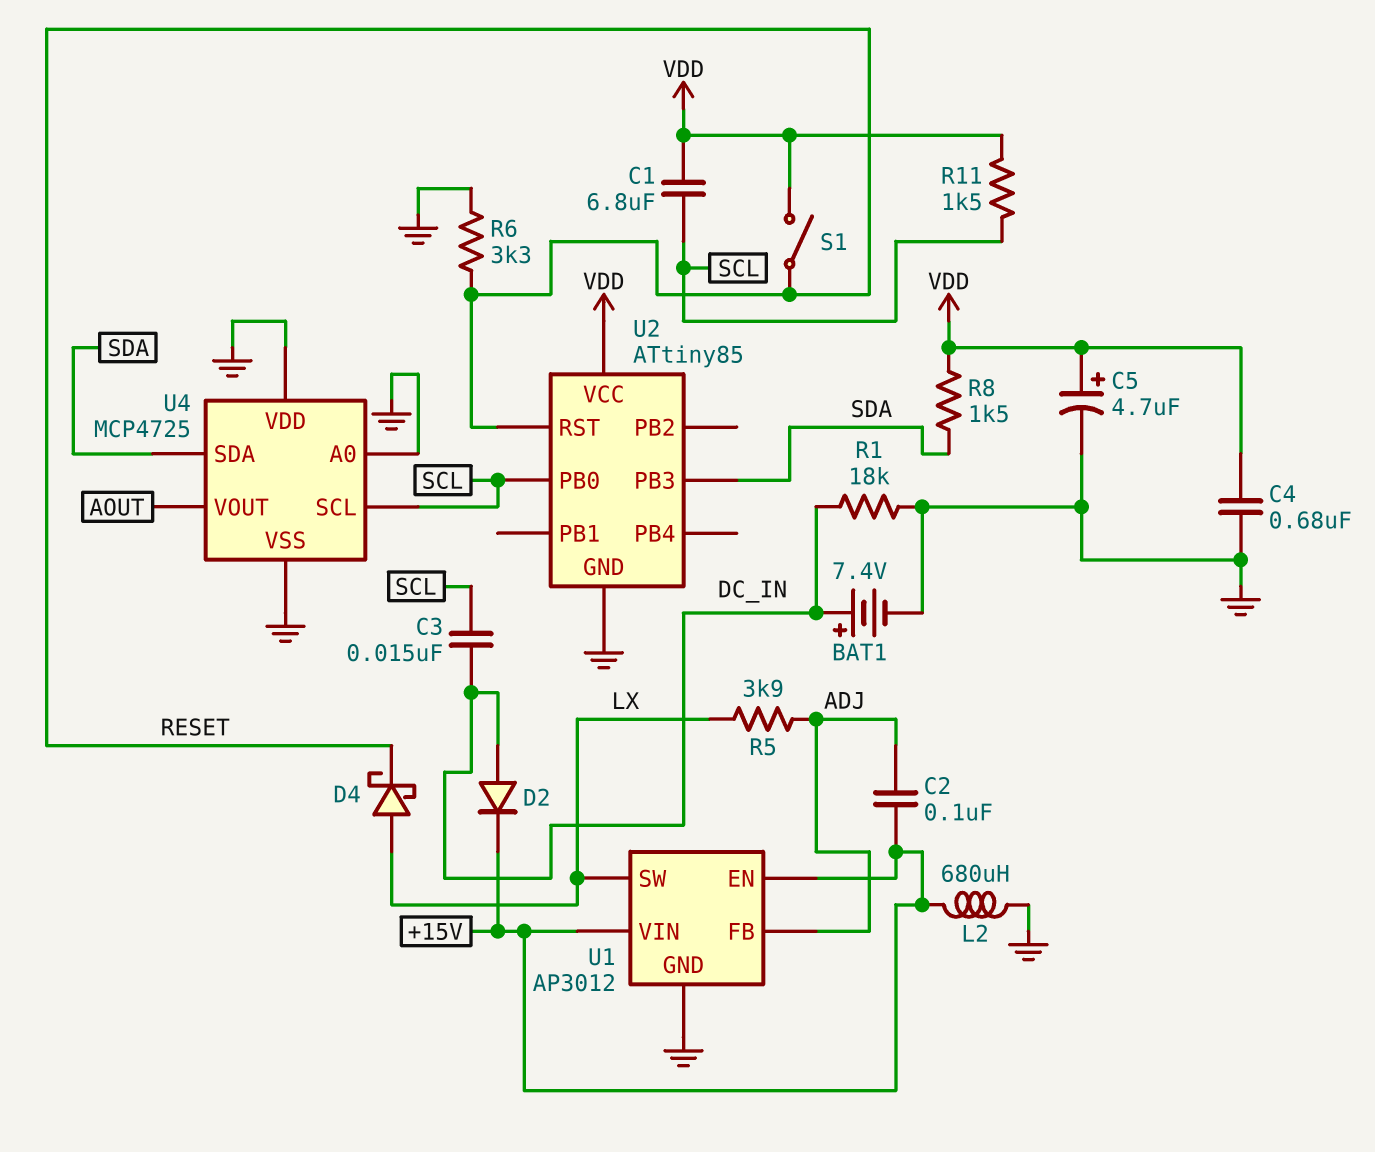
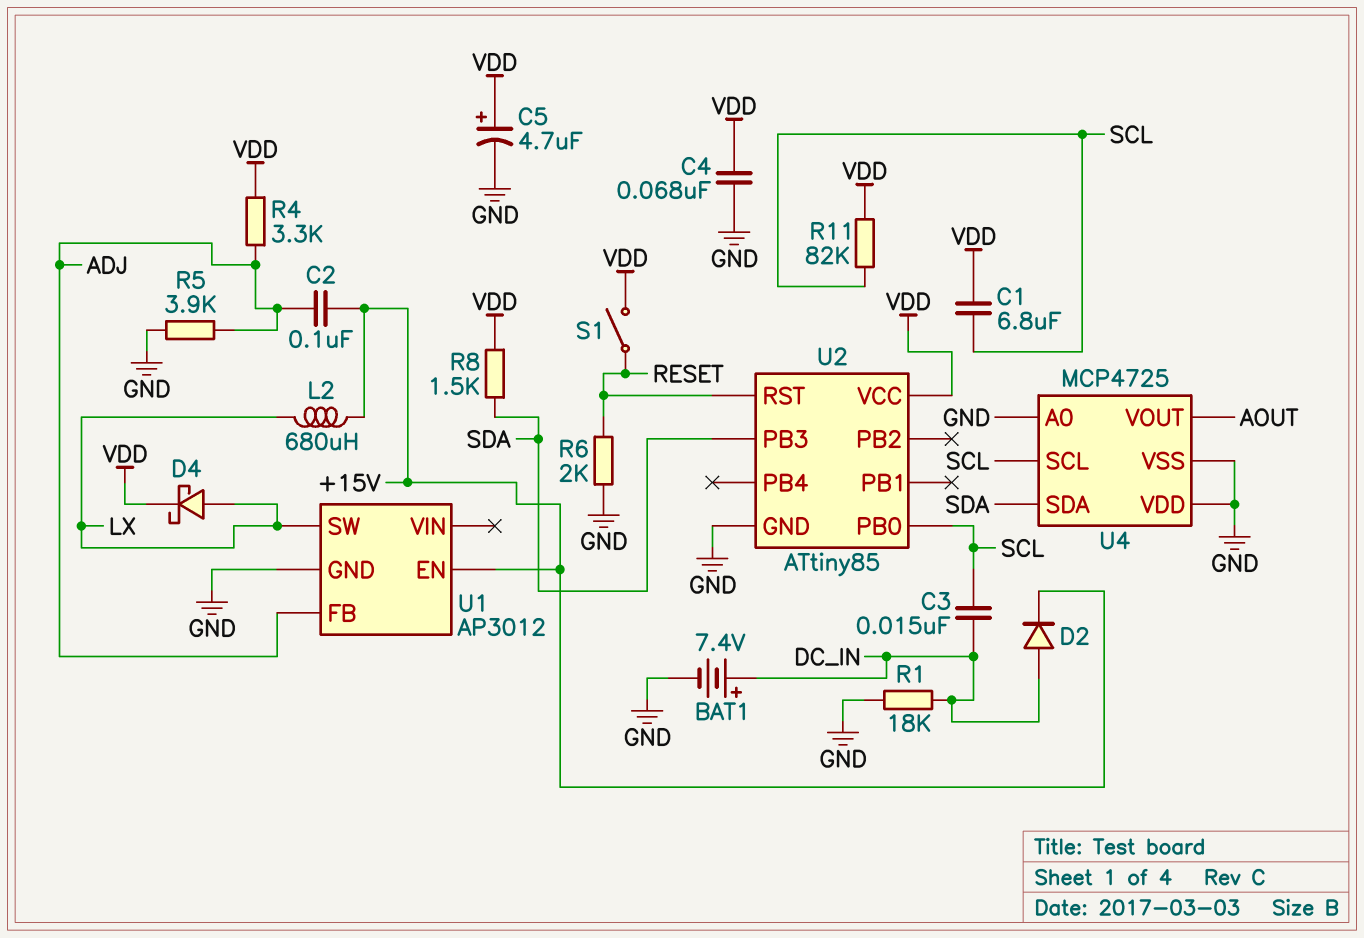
C4: 680nF (GND, VDD) -> 68nF (GND, VDD)
D4: schottky (A LX, K RESET) -> schottky (A LX, K VDD)
L2: 680uH (+15V, GND) -> 680uH (+15V, LX)
R4: none -> 3.3k (ADJ, VDD)
R5: 3.9k (ADJ, LX) -> 3.9k (ADJ, GND)
R6: 3.3k (GND, RESET) -> 2k (GND, RESET)
R11: 1.5k (SCL, VDD) -> 82k (SCL, VDD)
U1 pin VIN: +15V -> none

